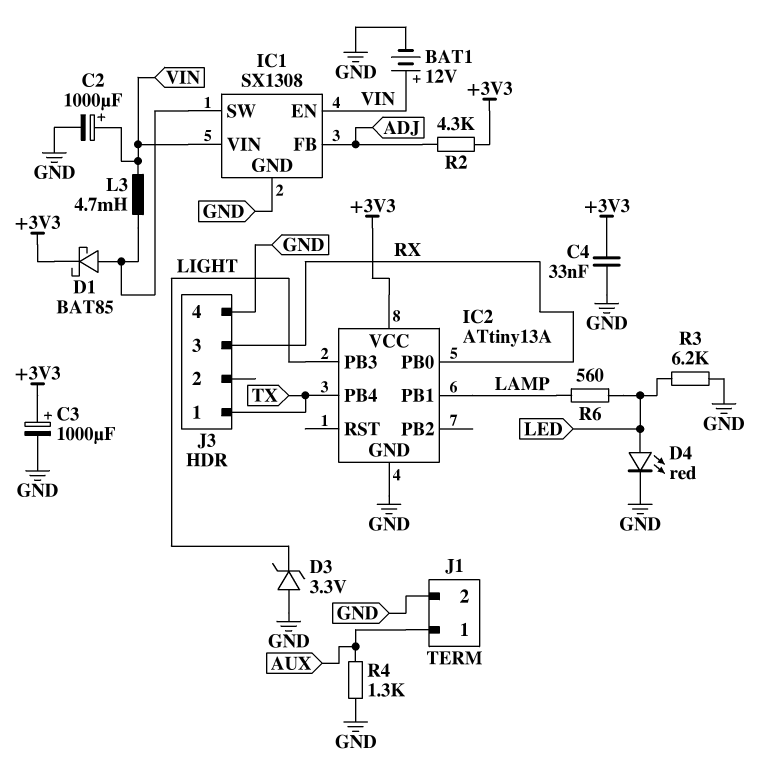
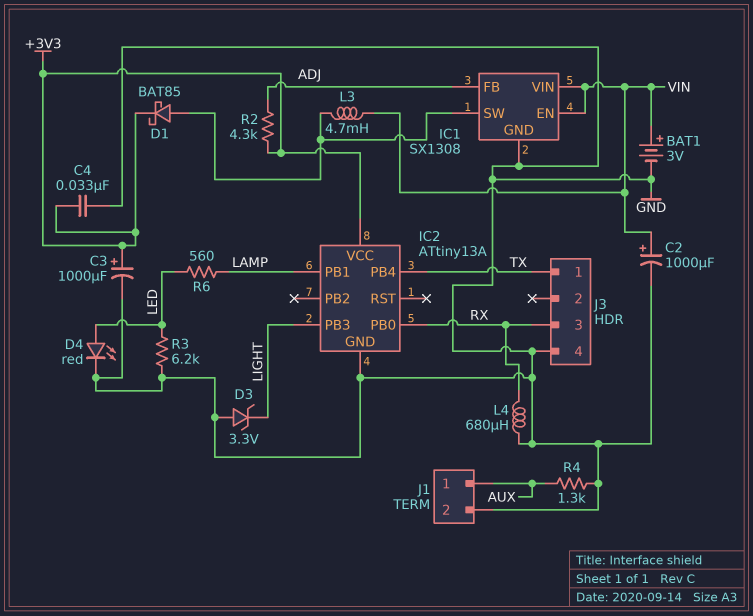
BAT1: 12V (plus VIN, minus GND) -> 3V (plus VIN, minus GND)
L4: none -> 680uH (GND, RX)

